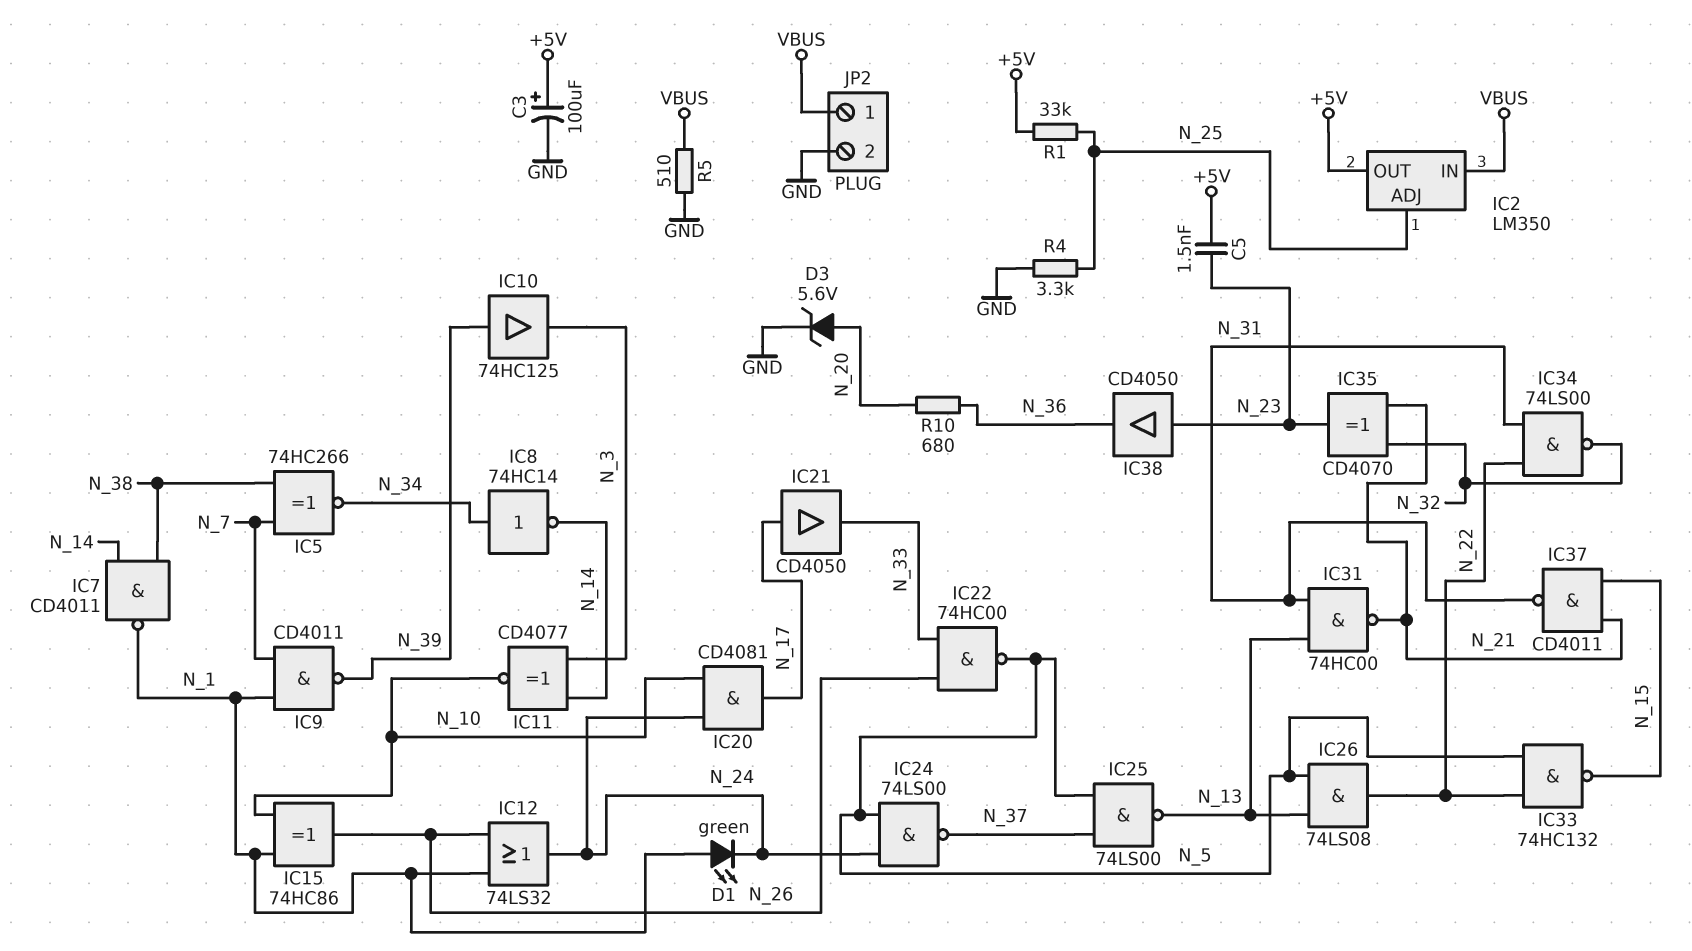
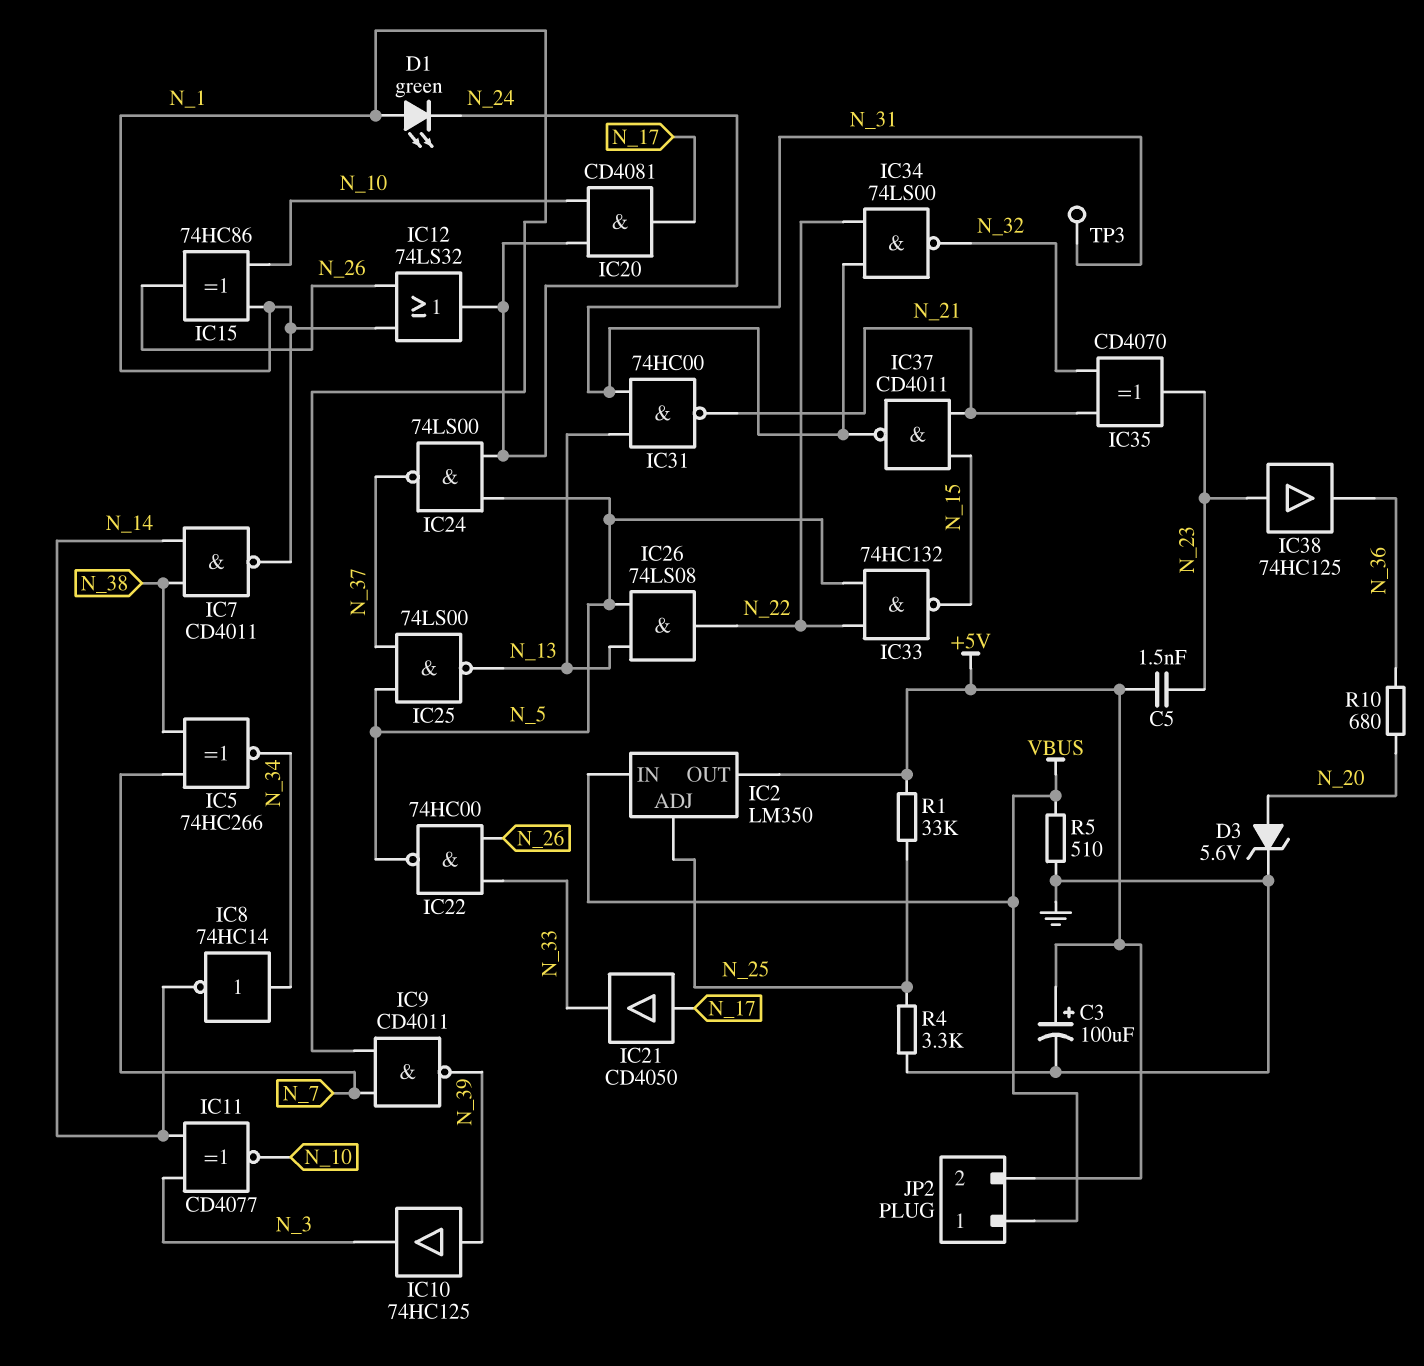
IC38: buffer CD4050 (in N_23, out N_36) -> buffer 74HC125 (in N_23, out N_36)
JP2 pin 2: GND -> +5V
TP3: none -> test point (N_31)

